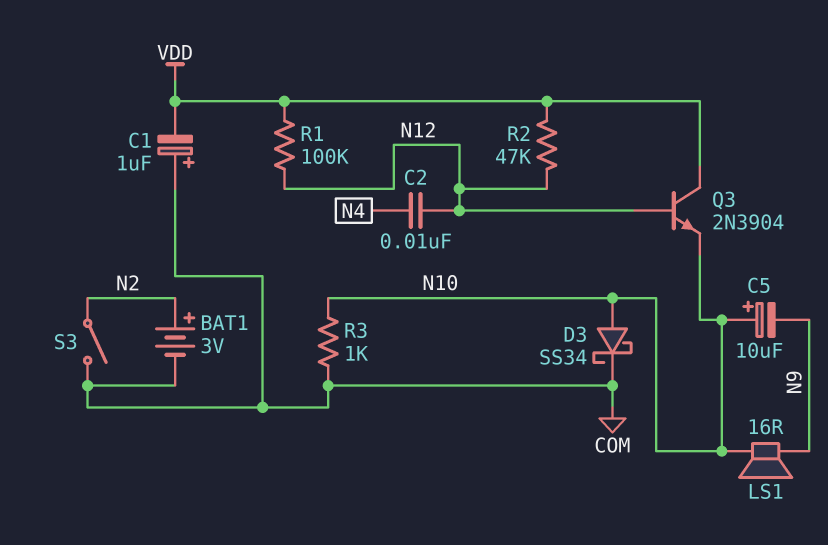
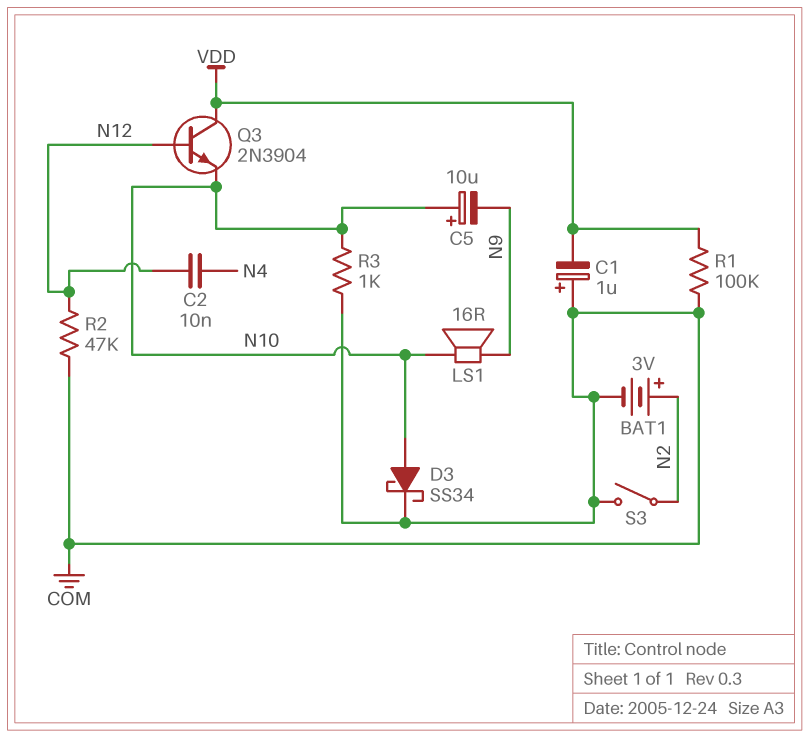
R1: 100k (N12, VDD) -> 100k (COM, VDD)
R2: 47k (N12, VDD) -> 47k (COM, N12)

